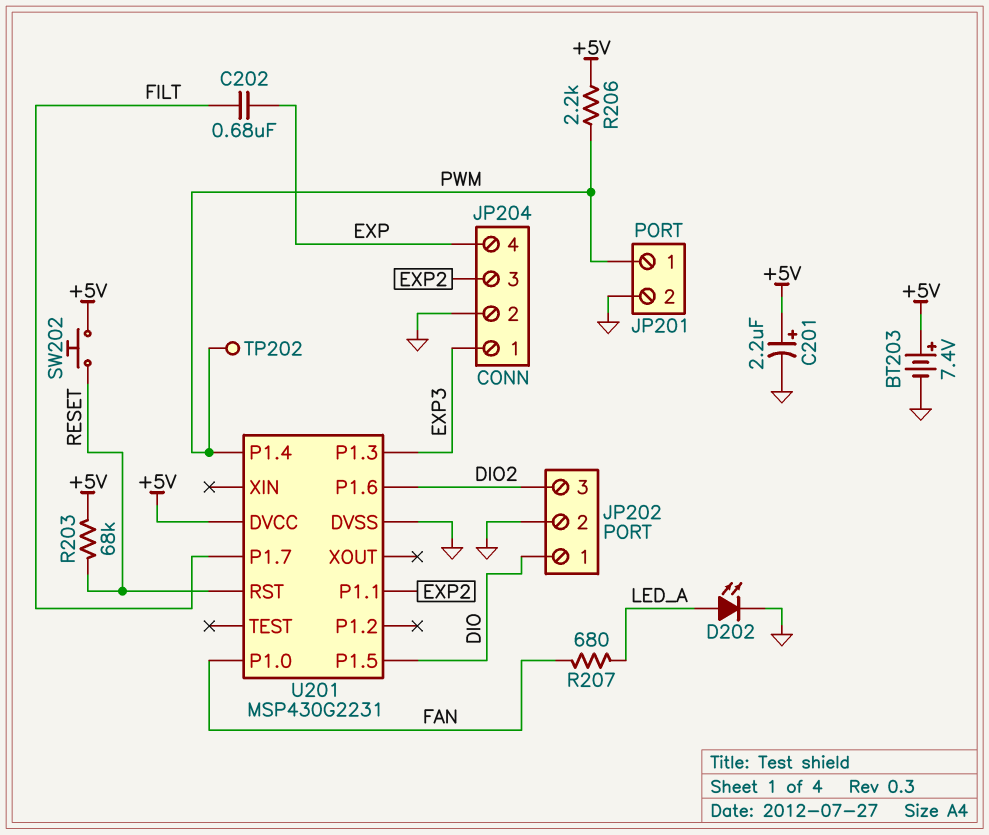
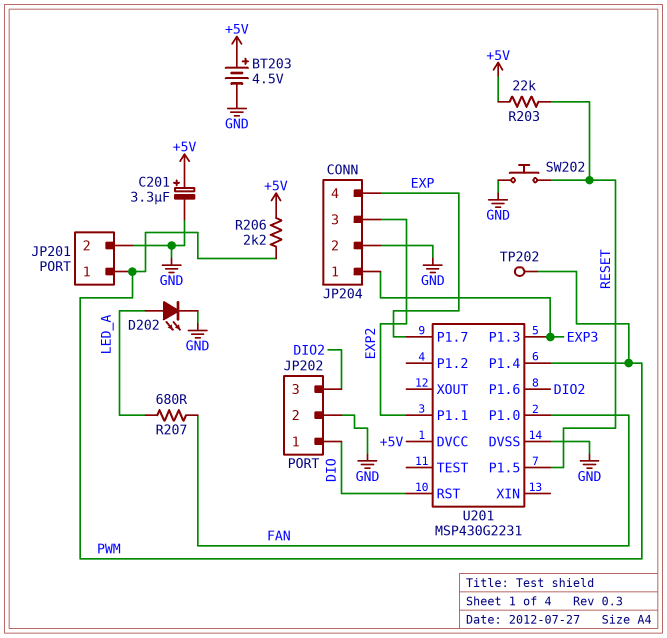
BT203: 7.4V (plus +5V, minus GND) -> 4.5V (plus +5V, minus GND)
C201: 2.2uF (plus +5V, minus GND) -> 3.3uF (plus +5V, minus GND)
C202: 680nF (EXP, FILT) -> none
R203: 68k (+5V, RESET) -> 22k (+5V, RESET)
SW202: button (+5V, RESET) -> button (GND, RESET)
U201 pin P1.5: DIO -> RESET
U201 pin P1.7: FILT -> EXP
U201 pin RST: RESET -> DIO

